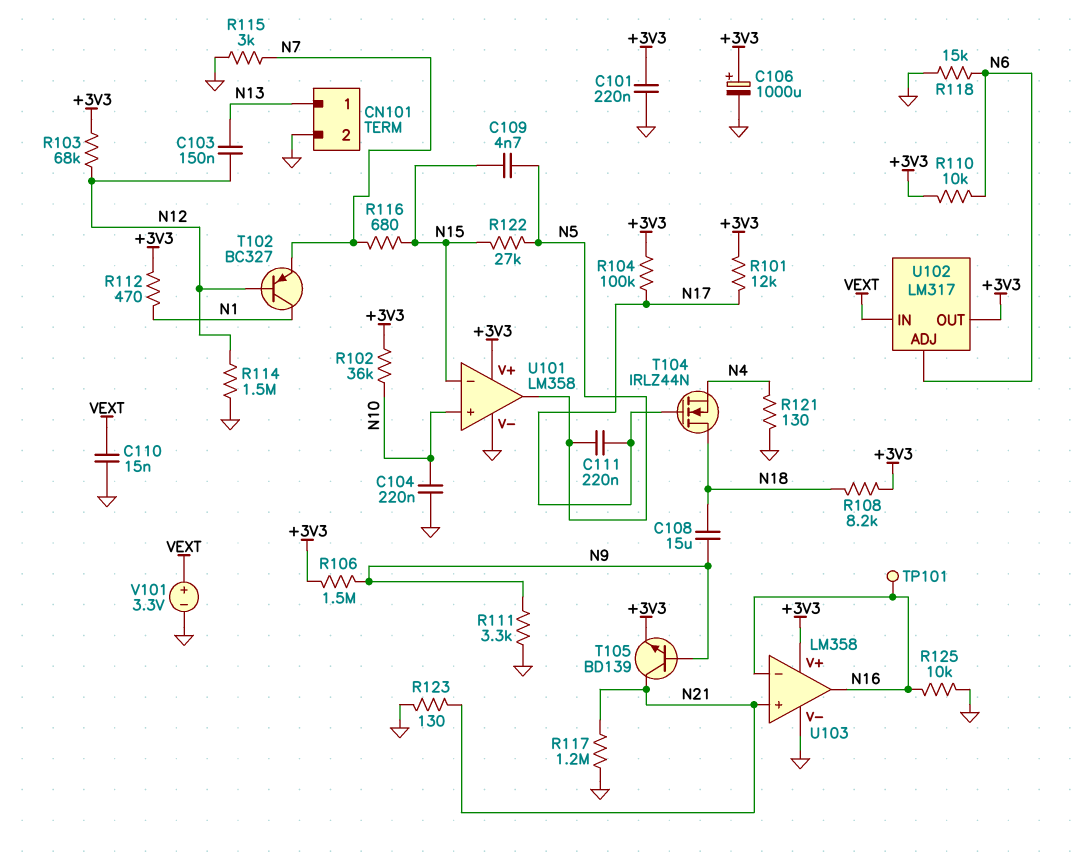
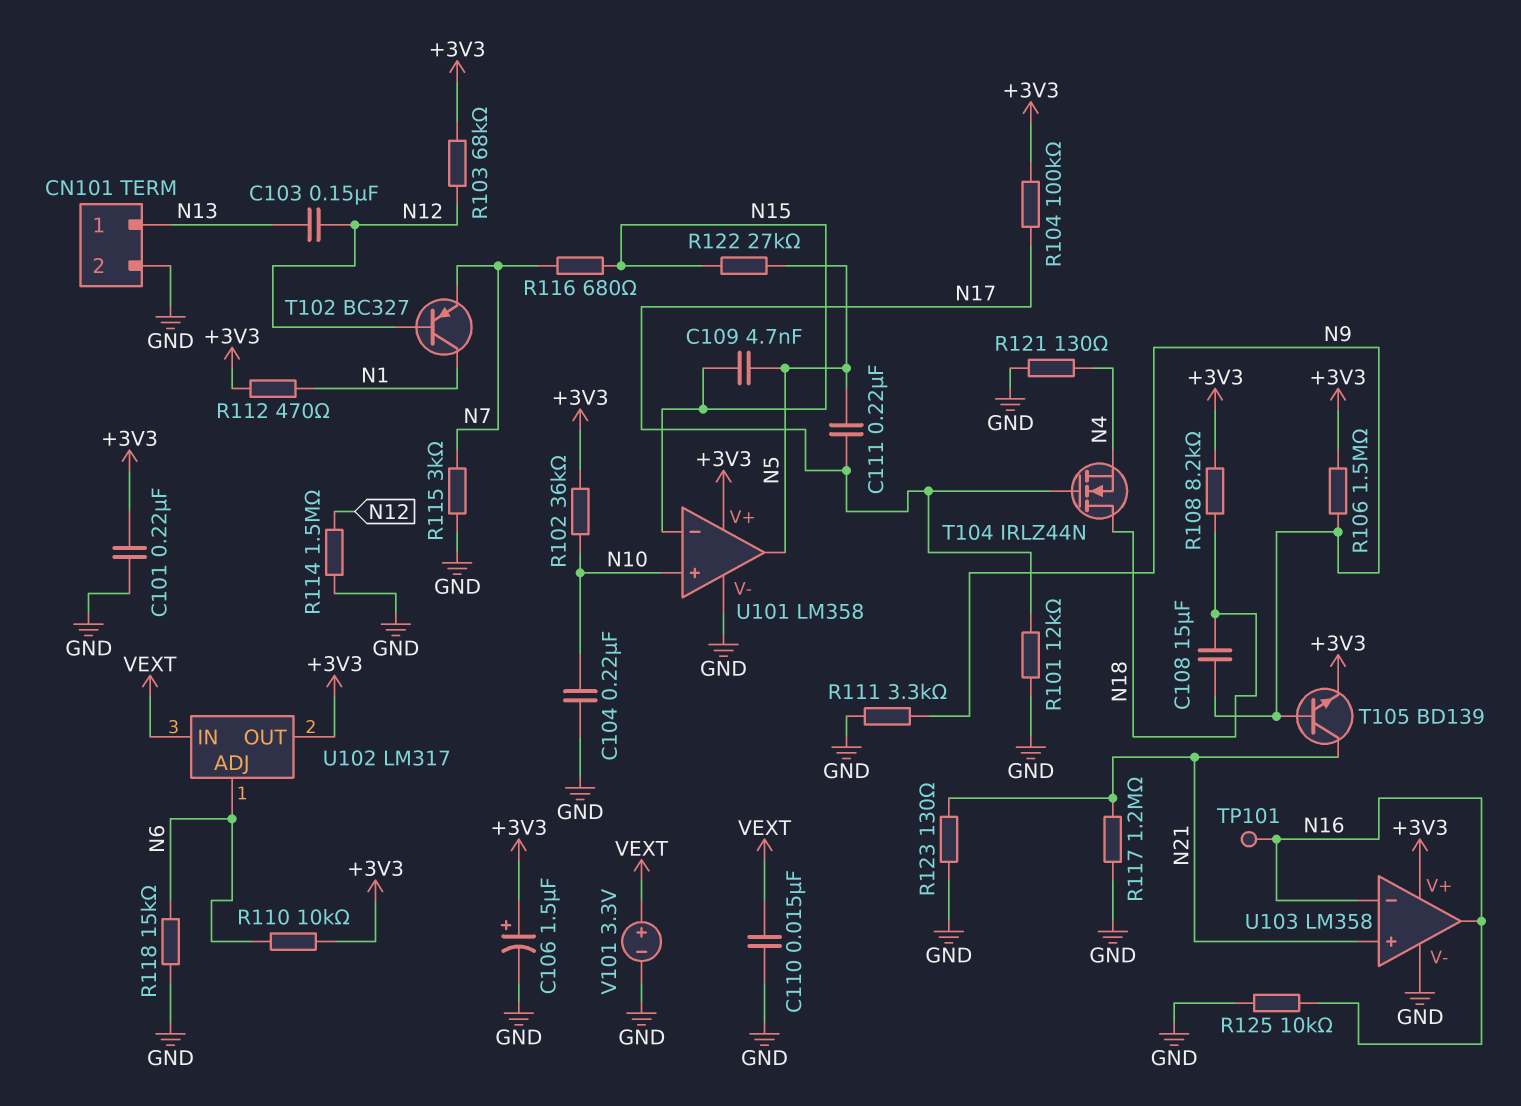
C106: 1000uF (plus +3V3, minus GND) -> 1.5uF (plus +3V3, minus GND)
R101: 12k (+3V3, N17) -> 12k (GND, N17)

